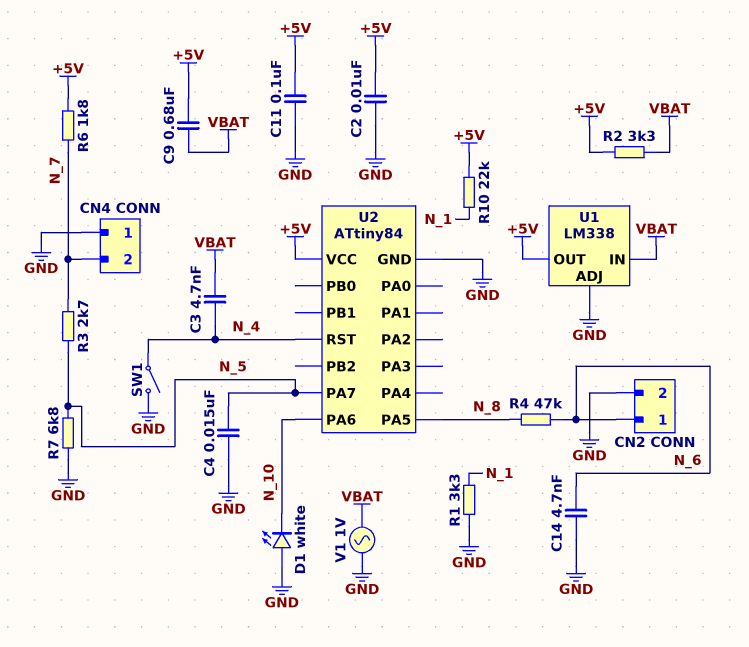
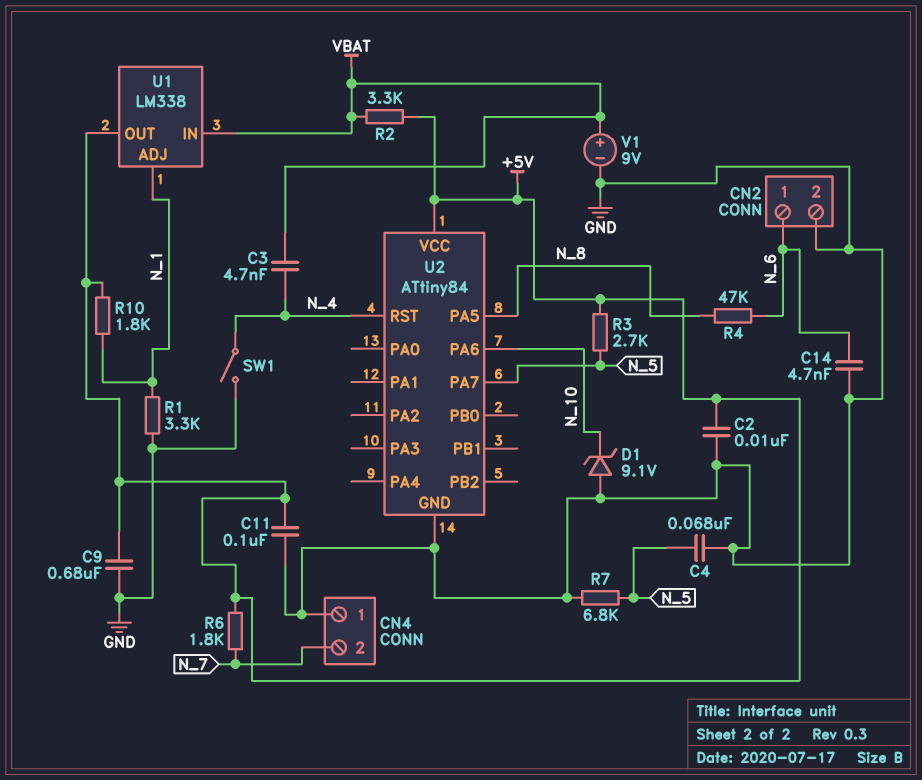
C4: 15nF (GND, N_5) -> 68nF (GND, N_5)
C9: 680nF (+5V, VBAT) -> 680nF (+5V, GND)
D1: LED white (A GND, K N_10) -> zener 9.1V (A GND, K N_10)
R3: 2.7k (N_5, N_7) -> 2.7k (+5V, N_5)
R10: 22k (+5V, N_1) -> 1.8k (+5V, N_1)
U1 pin ADJ: GND -> N_1
V1: AC 1V (GND, VBAT) -> 9V (plus VBAT, minus GND)

